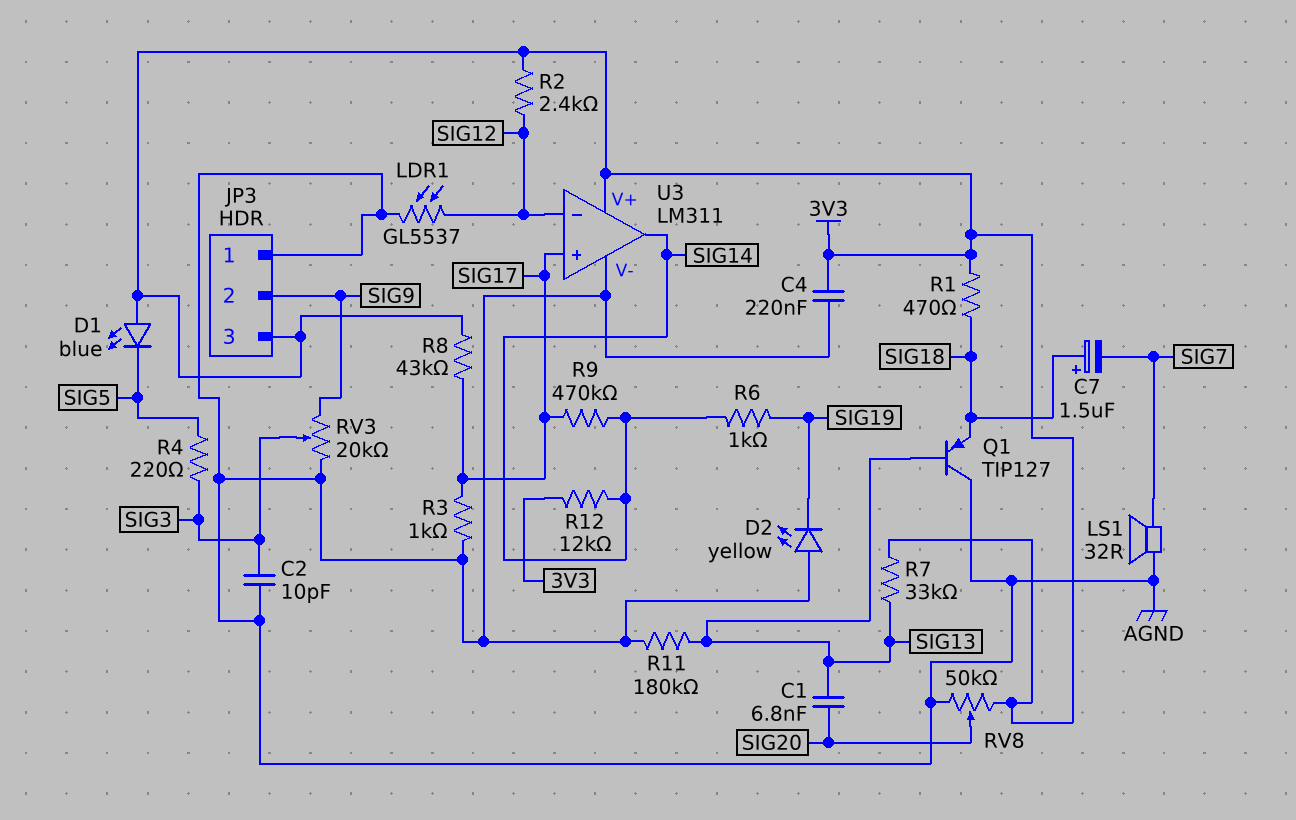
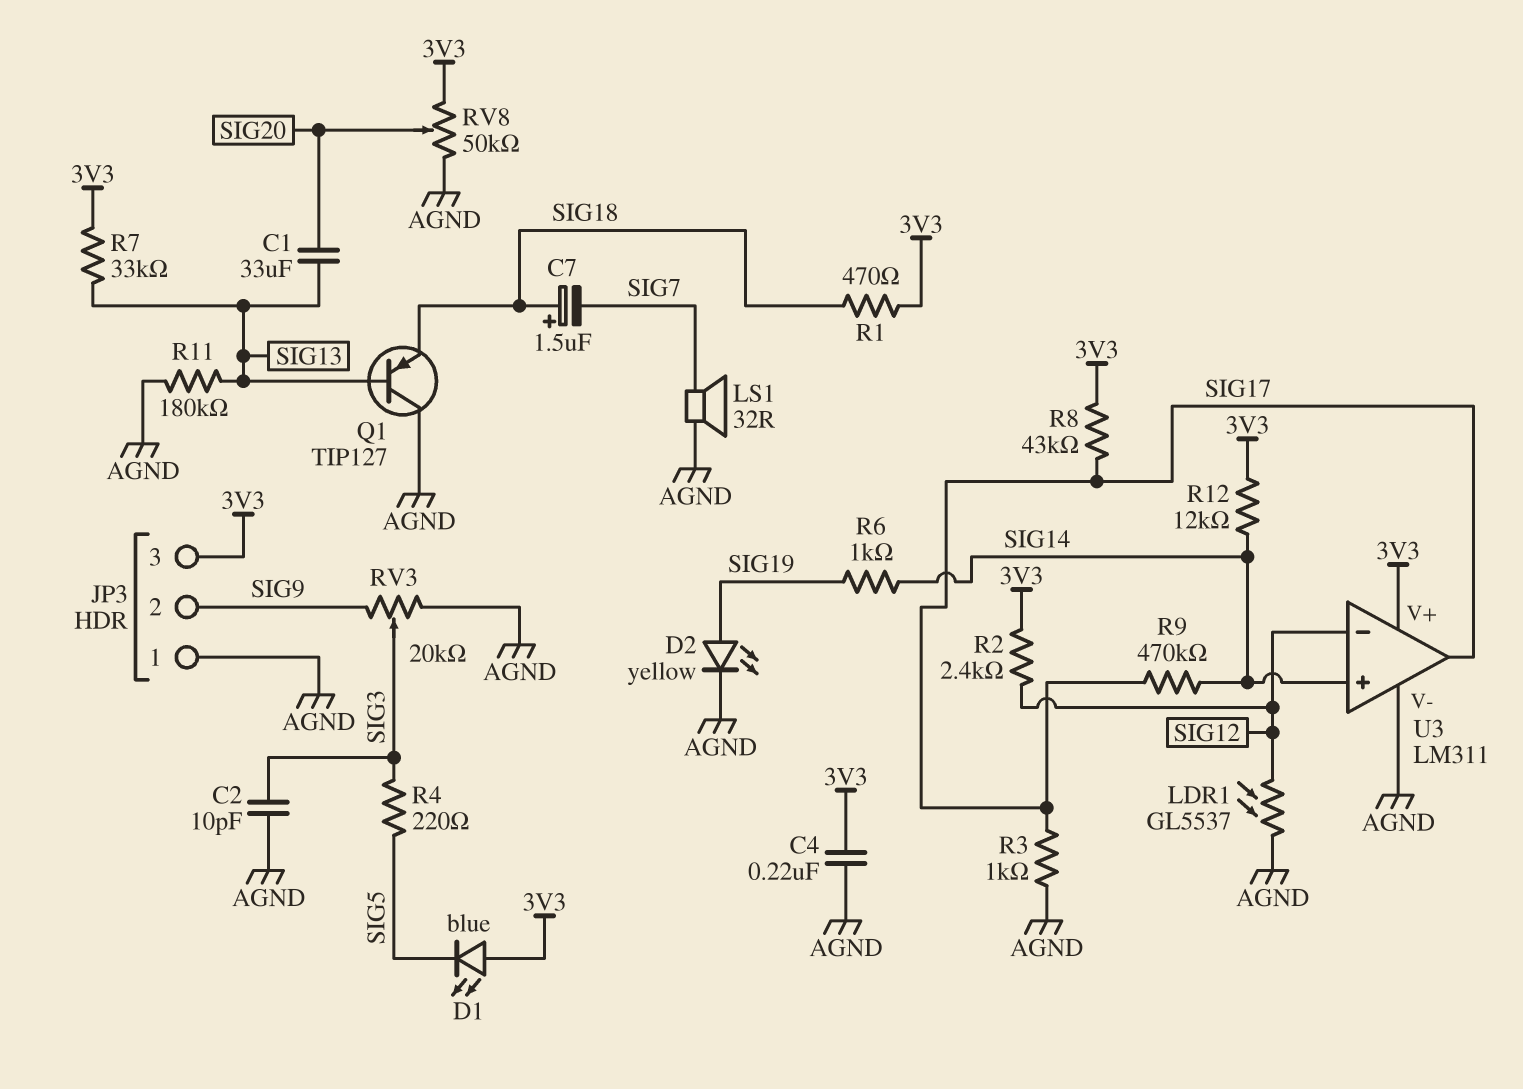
C1: 6.8nF (SIG13, SIG20) -> 33uF (SIG13, SIG20)
D2: LED yellow (A AGND, K SIG19) -> LED yellow (A SIG19, K AGND)
U3 pin in+: SIG17 -> SIG14
U3 pin out: SIG14 -> SIG17

